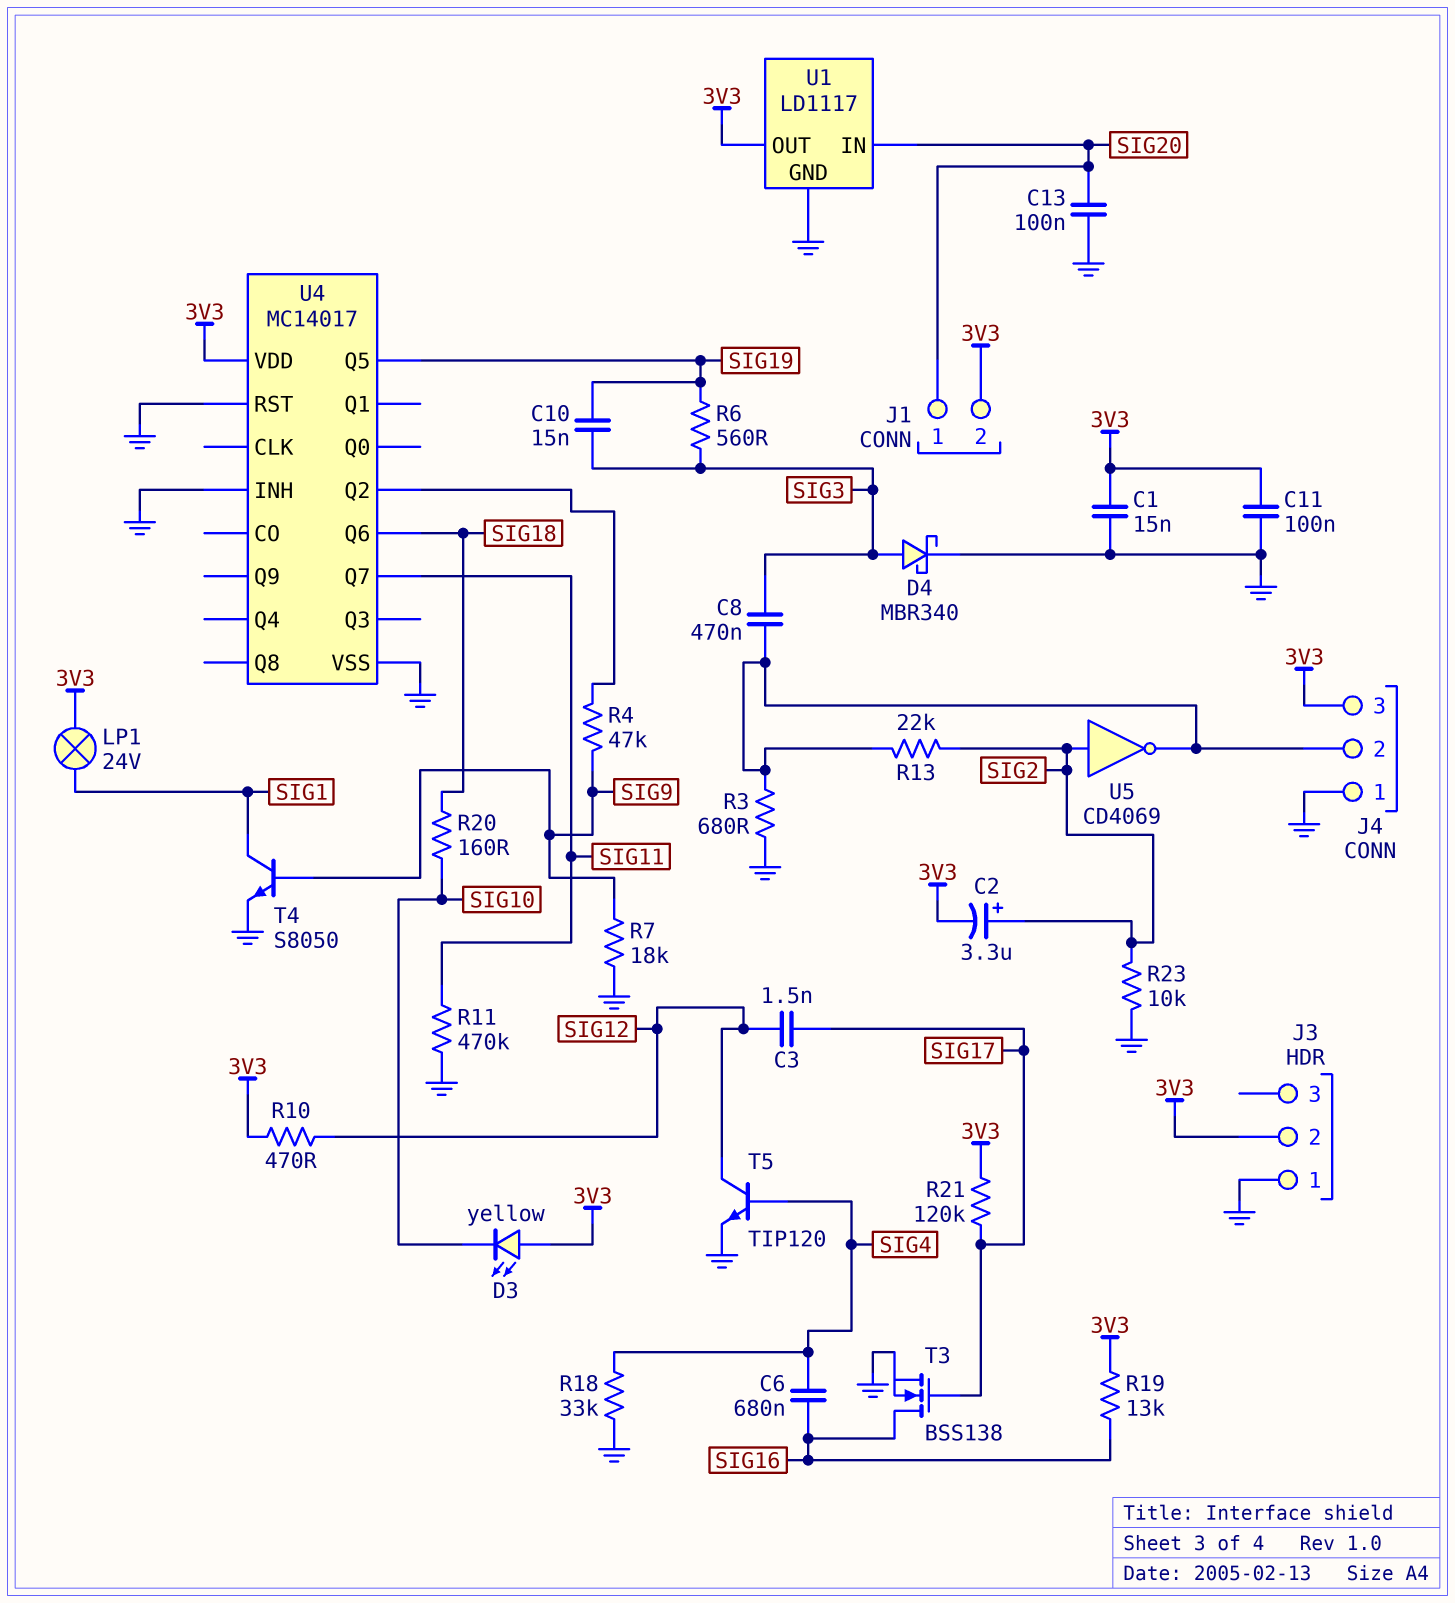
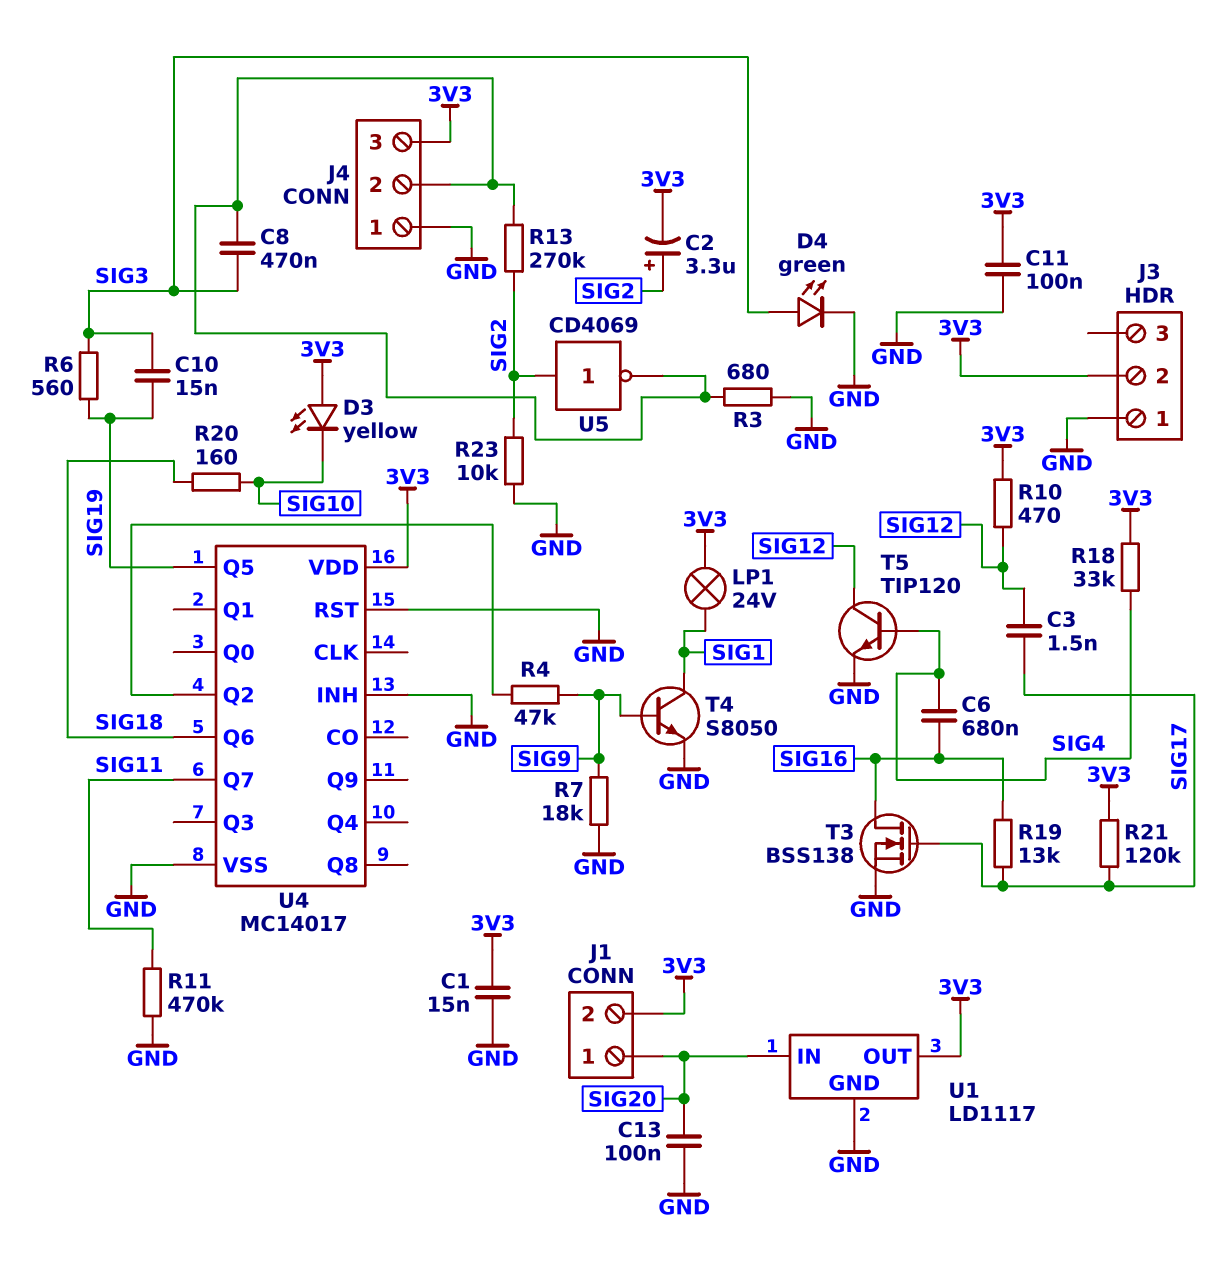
D4: schottky MBR340 (A SIG3, K GND) -> LED green (A SIG3, K GND)
R13: 22k (J4/2, SIG2) -> 270k (J4/2, SIG2)
R18: 33k (GND, SIG4) -> 33k (3V3, SIG4)
R19: 13k (3V3, SIG16) -> 13k (SIG16, SIG17)

